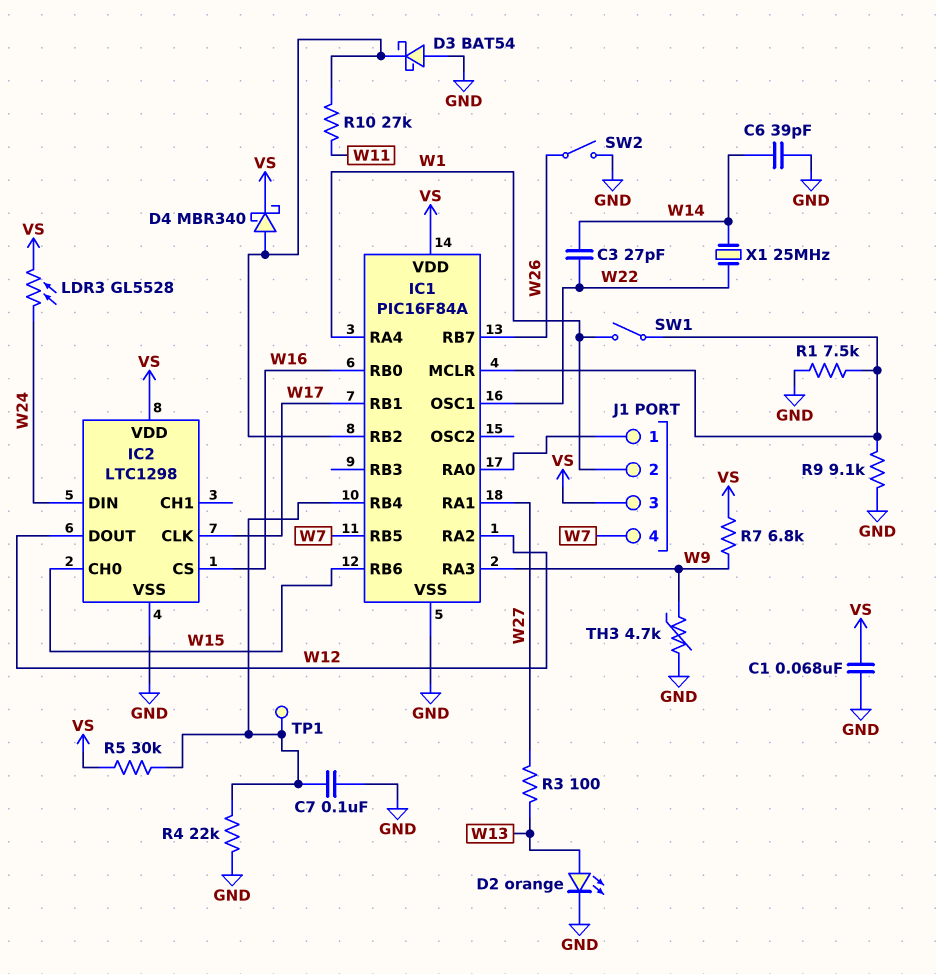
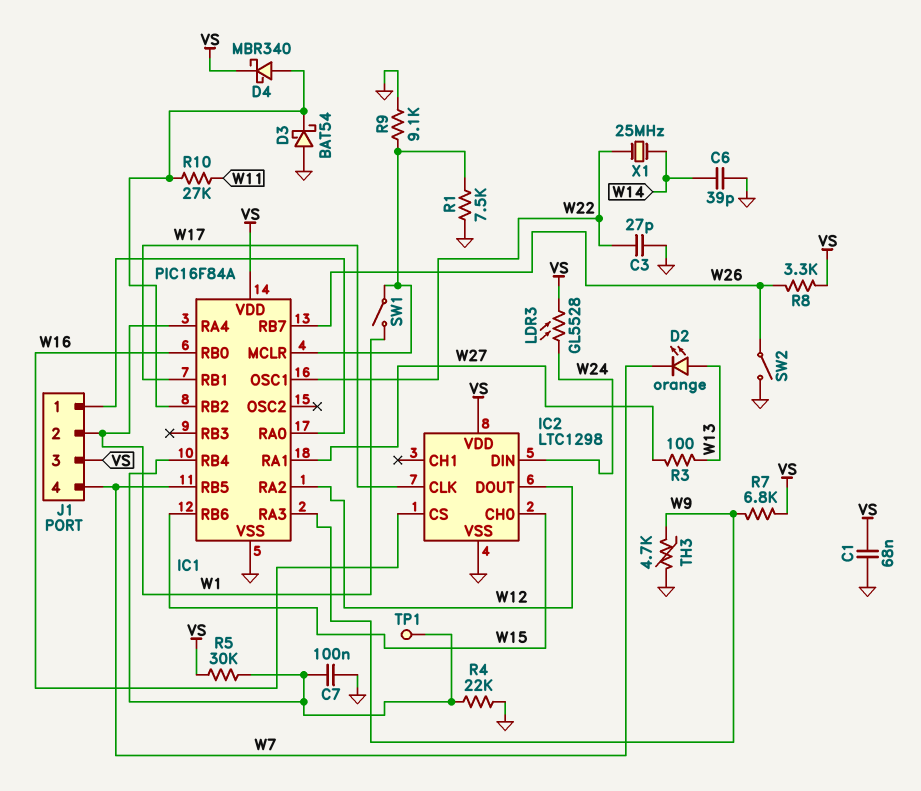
C3: 27pF (W14, W22) -> 27pF (GND, W22)
D2: LED orange (A W13, K GND) -> LED orange (A W13, K W7)
R8: none -> 3.3k (VS, W26)

